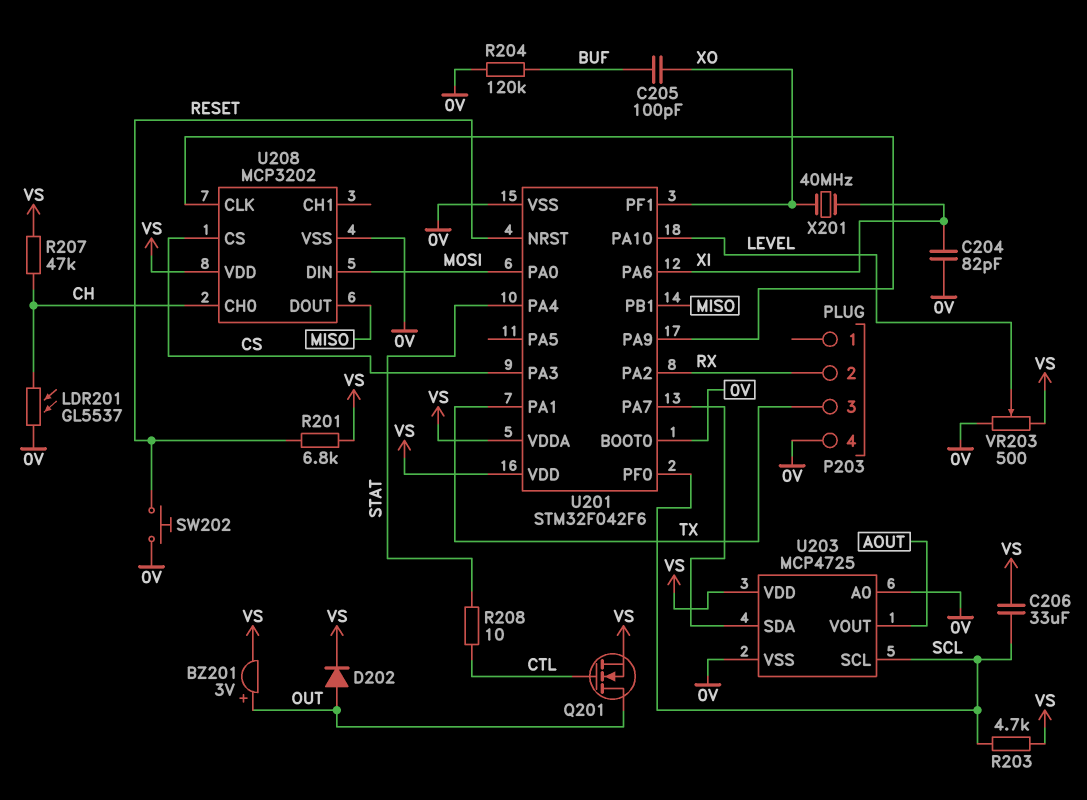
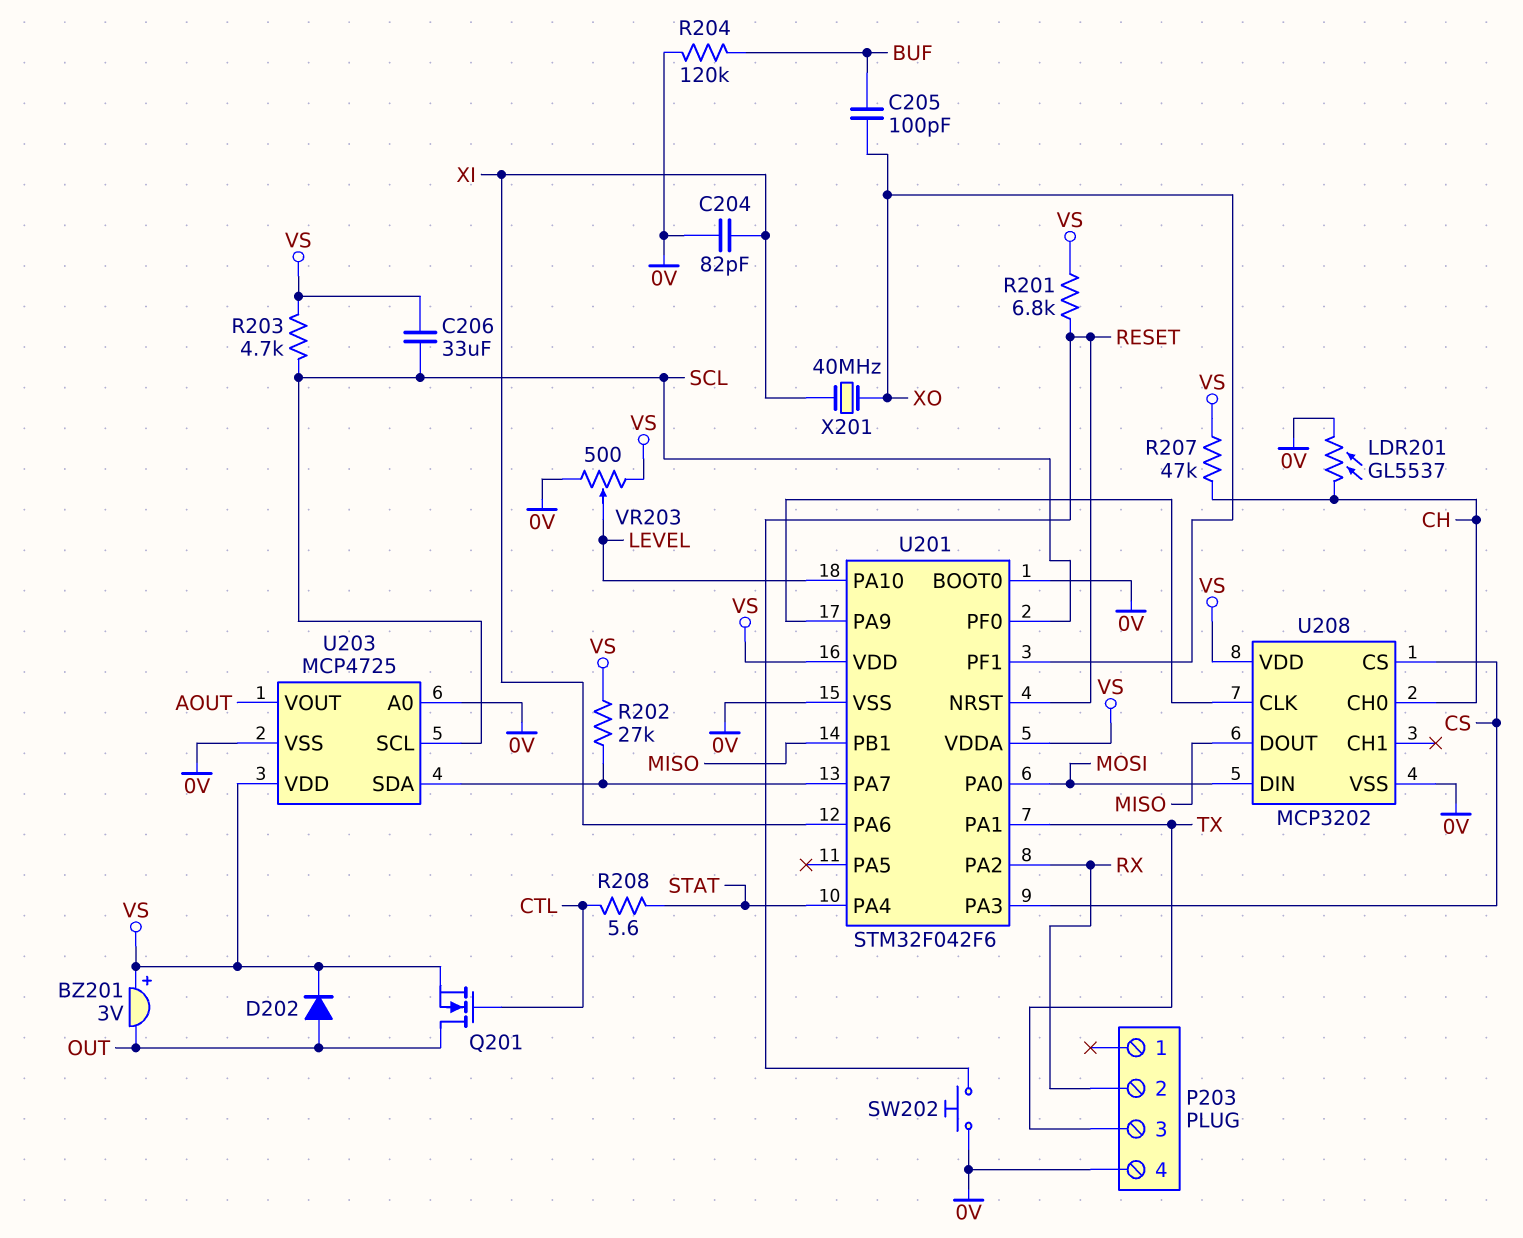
BZ201: buzzer 3V (plus OUT, minus VS) -> buzzer 3V (plus VS, minus OUT)
R202: none -> 27k (U201/PA7, VS)
R208: 10 (CTL, STAT) -> 5.6 (CTL, STAT)

